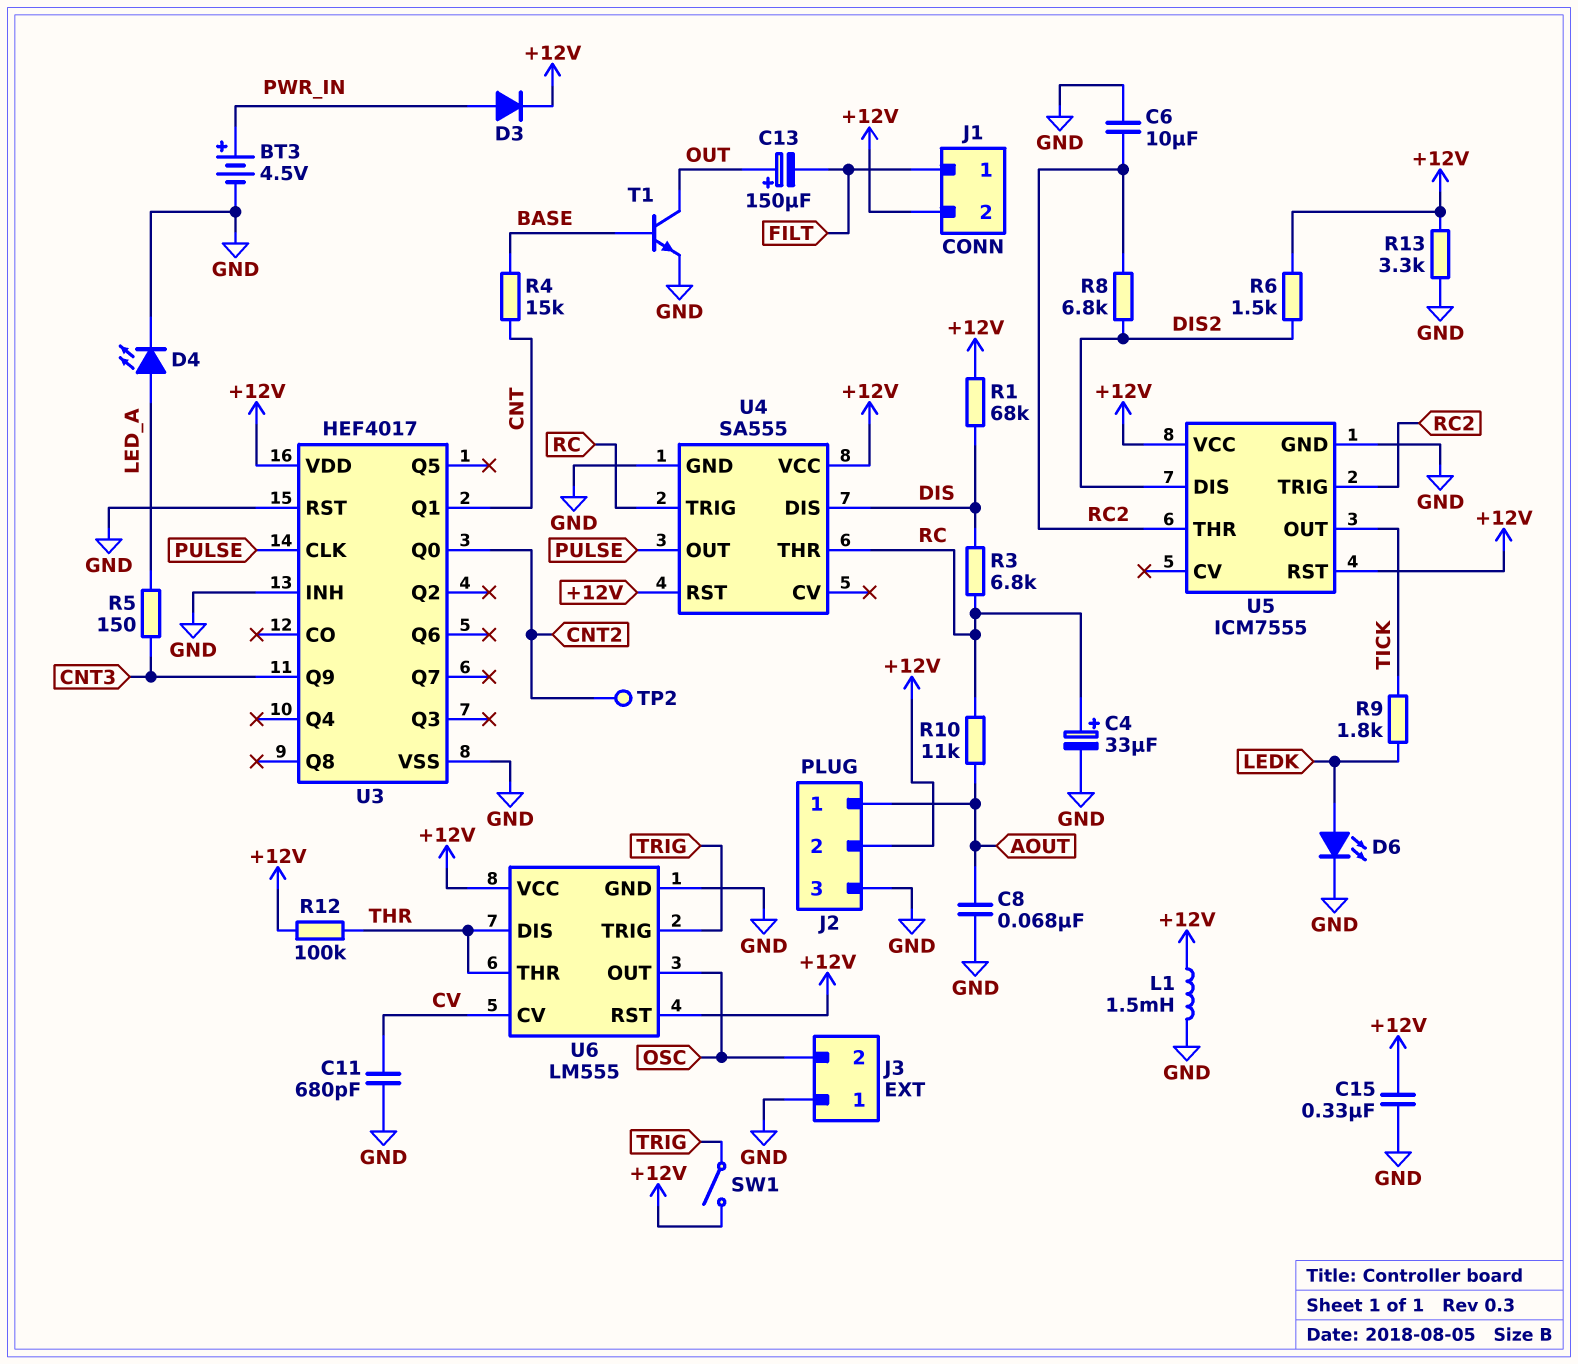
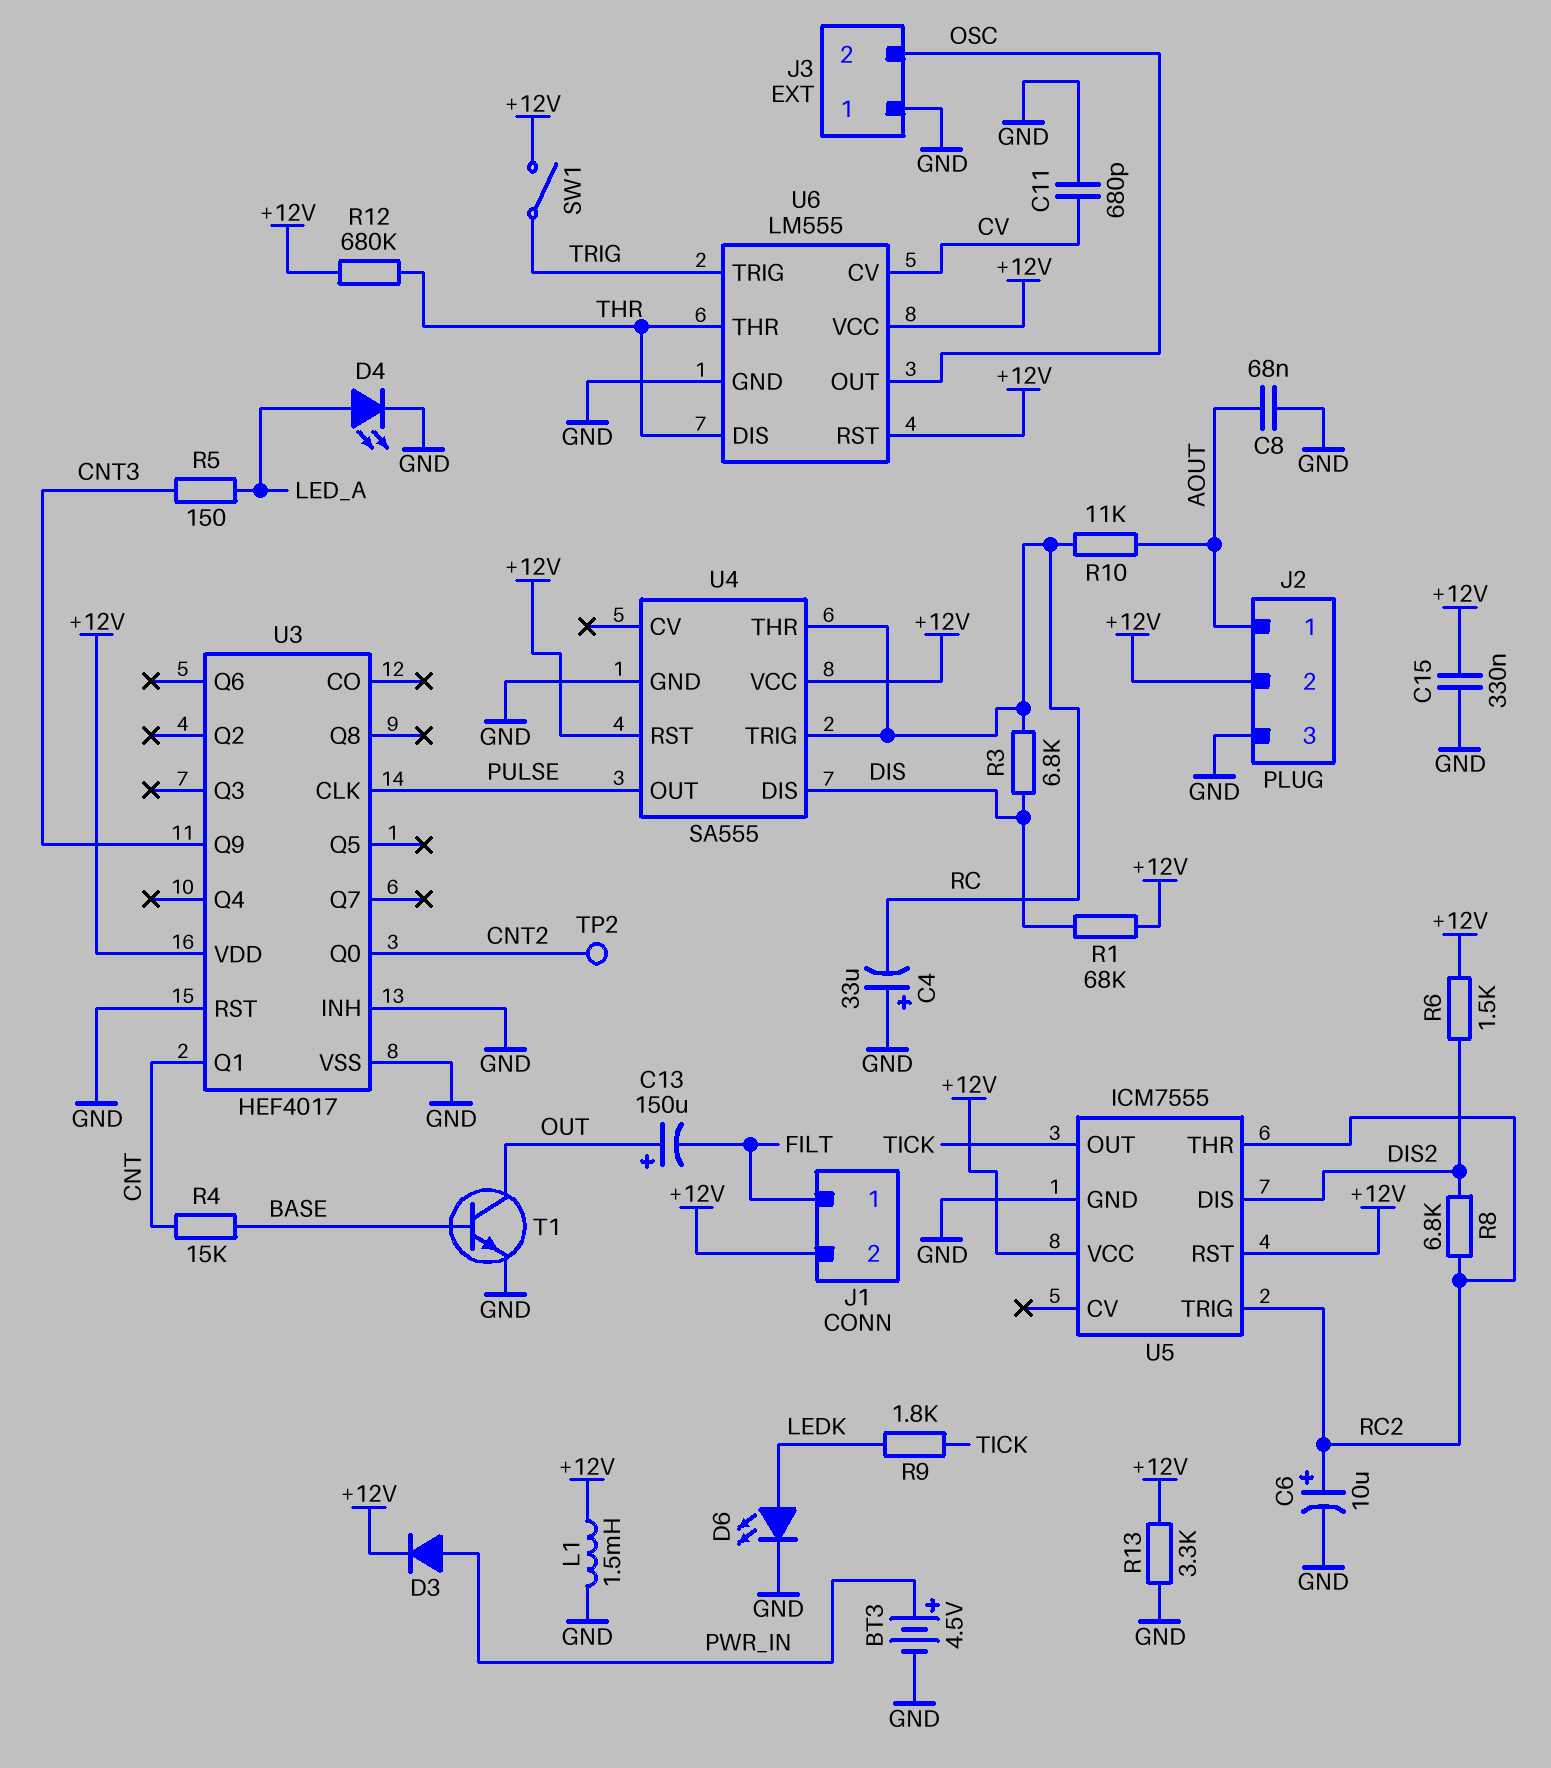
C4: 33uF (plus RC, minus GND) -> 33uF (plus GND, minus RC)
C6: 10uF (GND, RC2) -> 10uF (plus RC2, minus GND)
R12: 100k (+12V, THR) -> 680k (+12V, THR)

